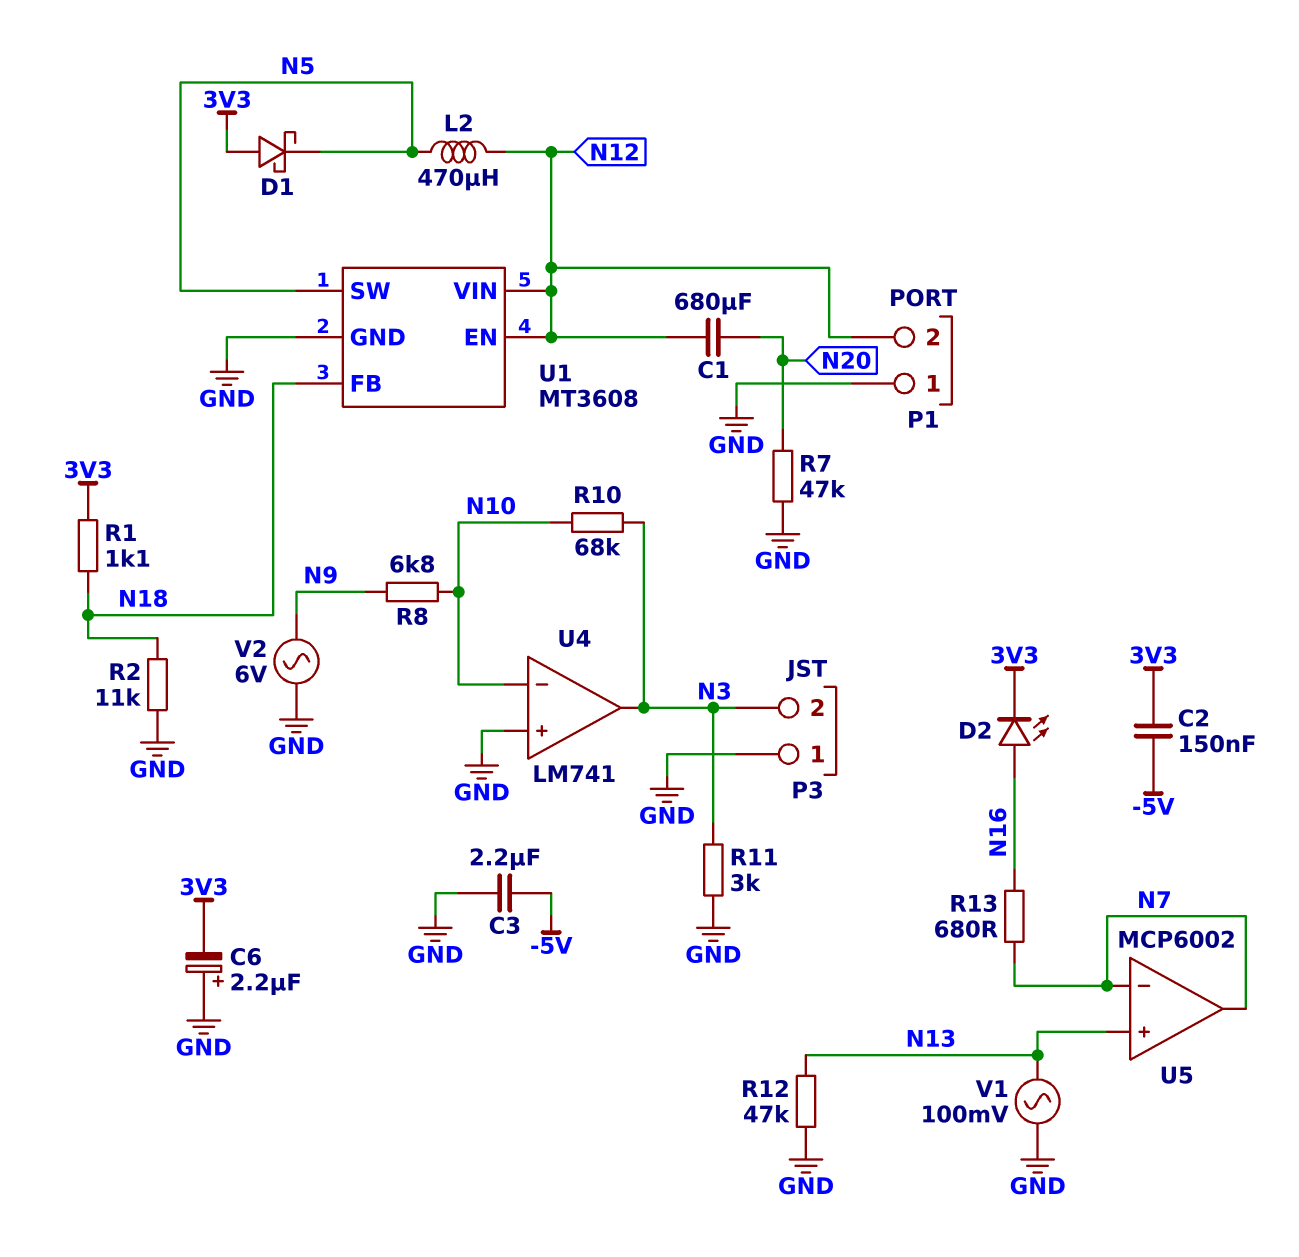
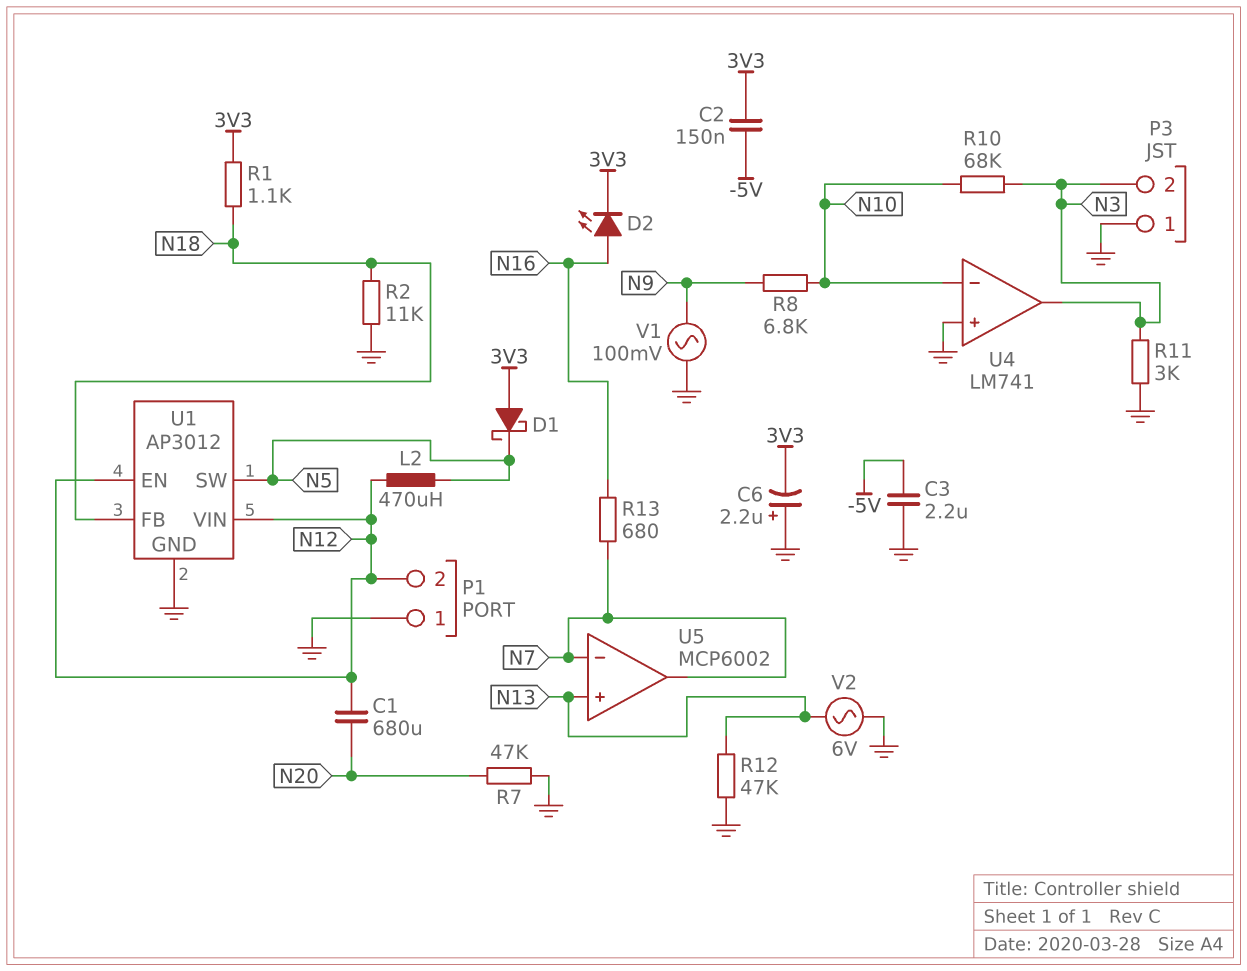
U1: MT3608 -> AP3012
V1: AC 100mV (GND, N13) -> AC 100mV (GND, N9)
V2: AC 6V (GND, N9) -> AC 6V (GND, N13)

